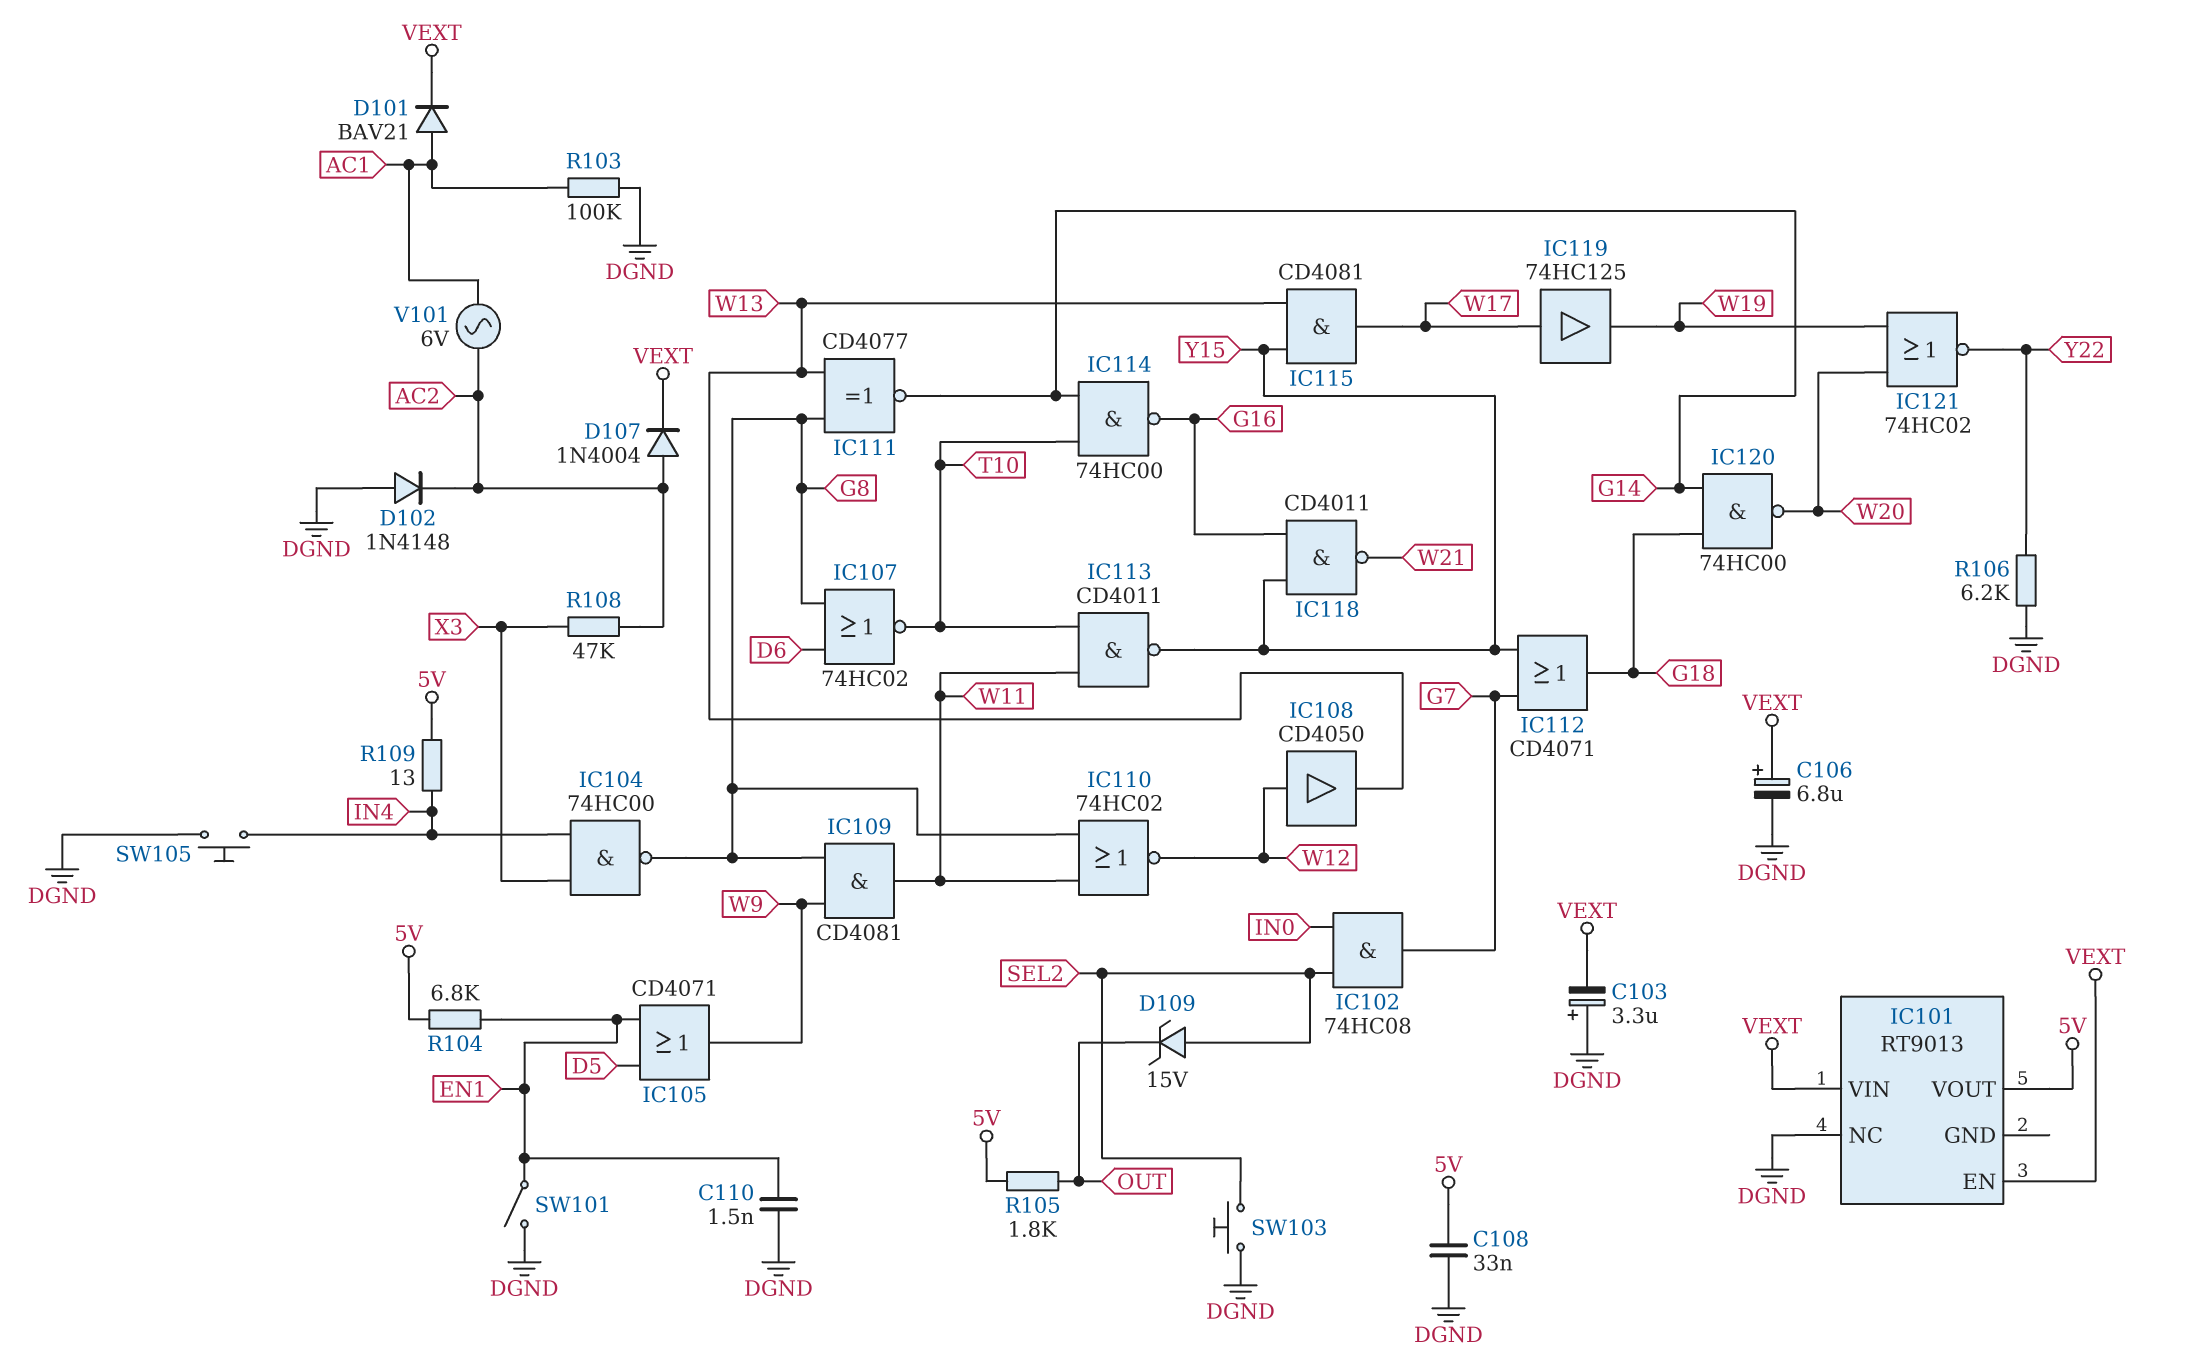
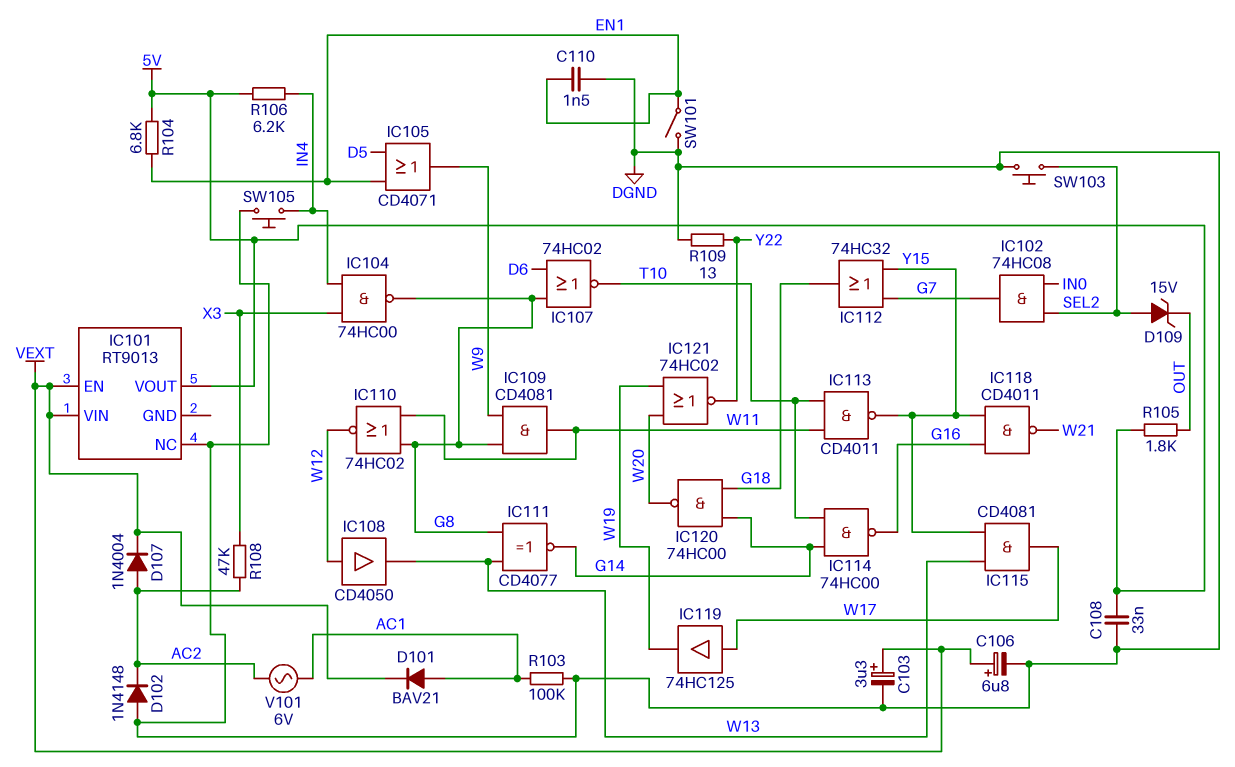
C103: 3.3uF (plus DGND, minus VEXT) -> 3.3uF (plus VEXT, minus DGND)
IC112: OR CD4071 (in G7, in Y15, out G18) -> OR 74HC32 (in G7, in Y15, out G18)
R106: 6.2k (DGND, Y22) -> 6.2k (5V, IN4)
R109: 13 (5V, IN4) -> 13 (DGND, Y22)

